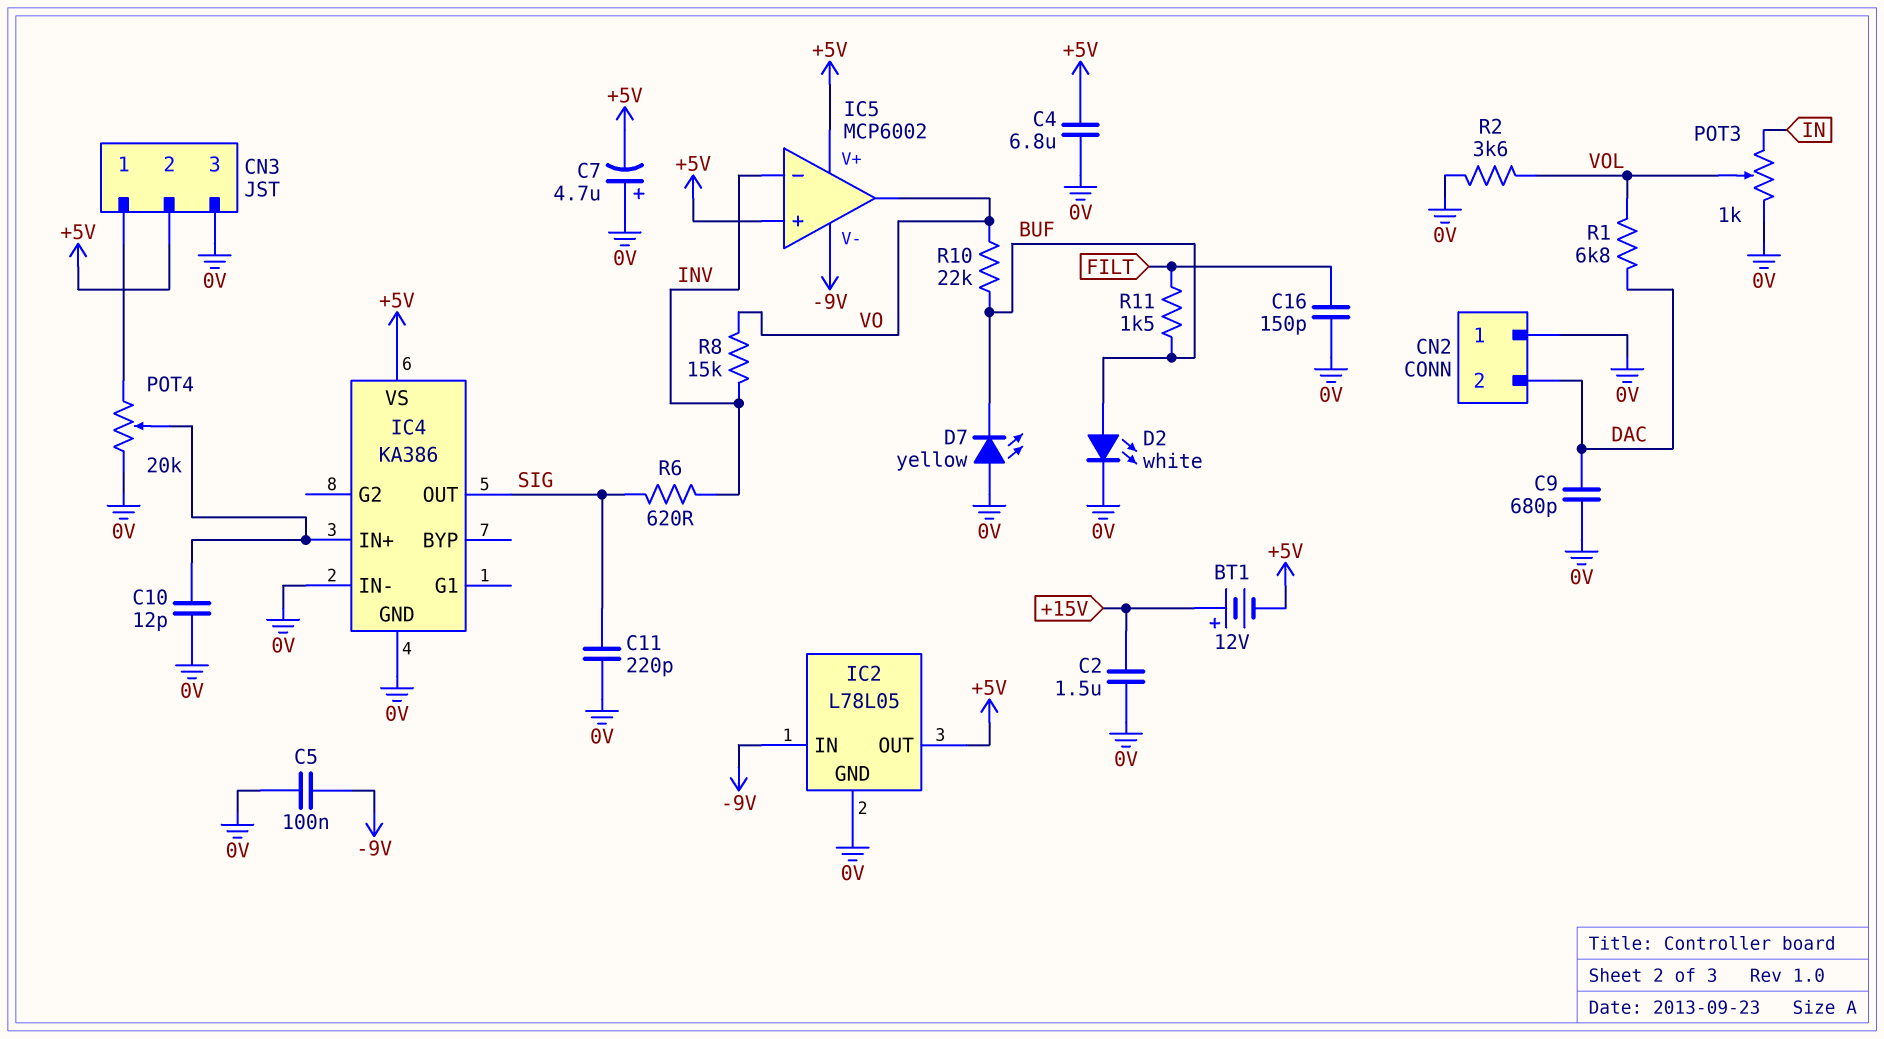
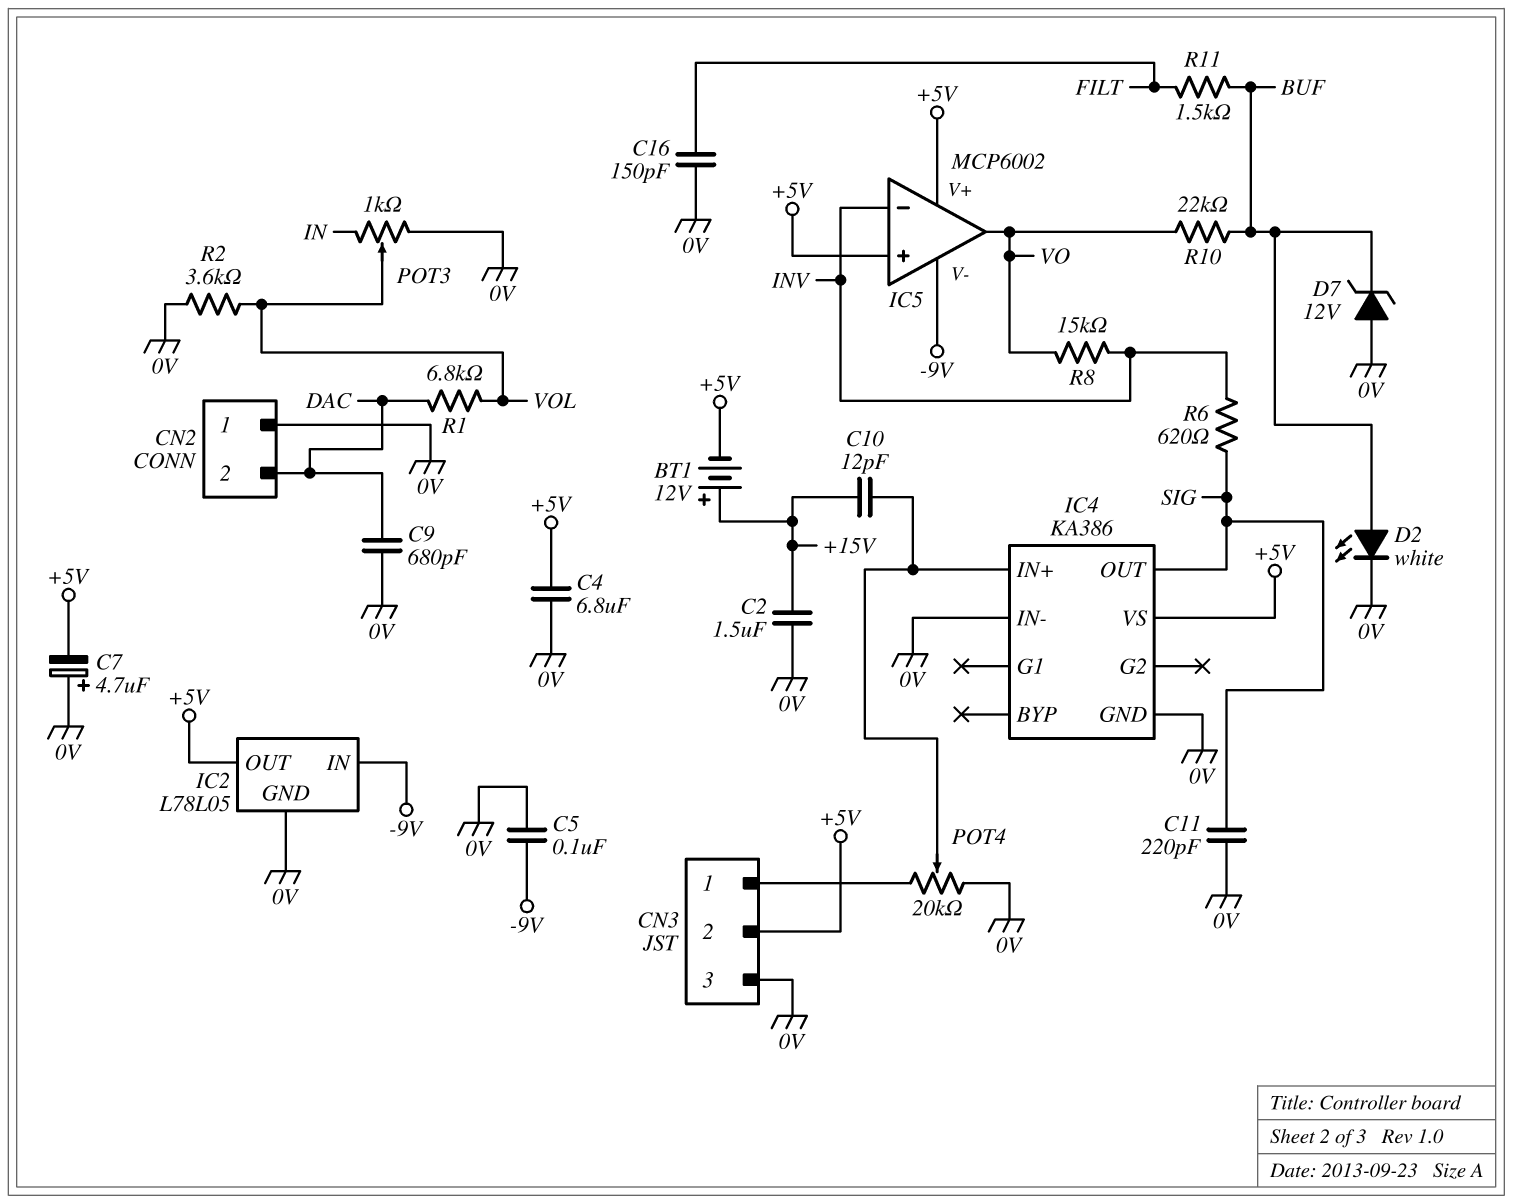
C10: 12pF (0V, IC4/IN+) -> 12pF (+15V, IC4/IN+)
D7: LED yellow (A 0V, K BUF) -> zener 12V (A 0V, K BUF)

